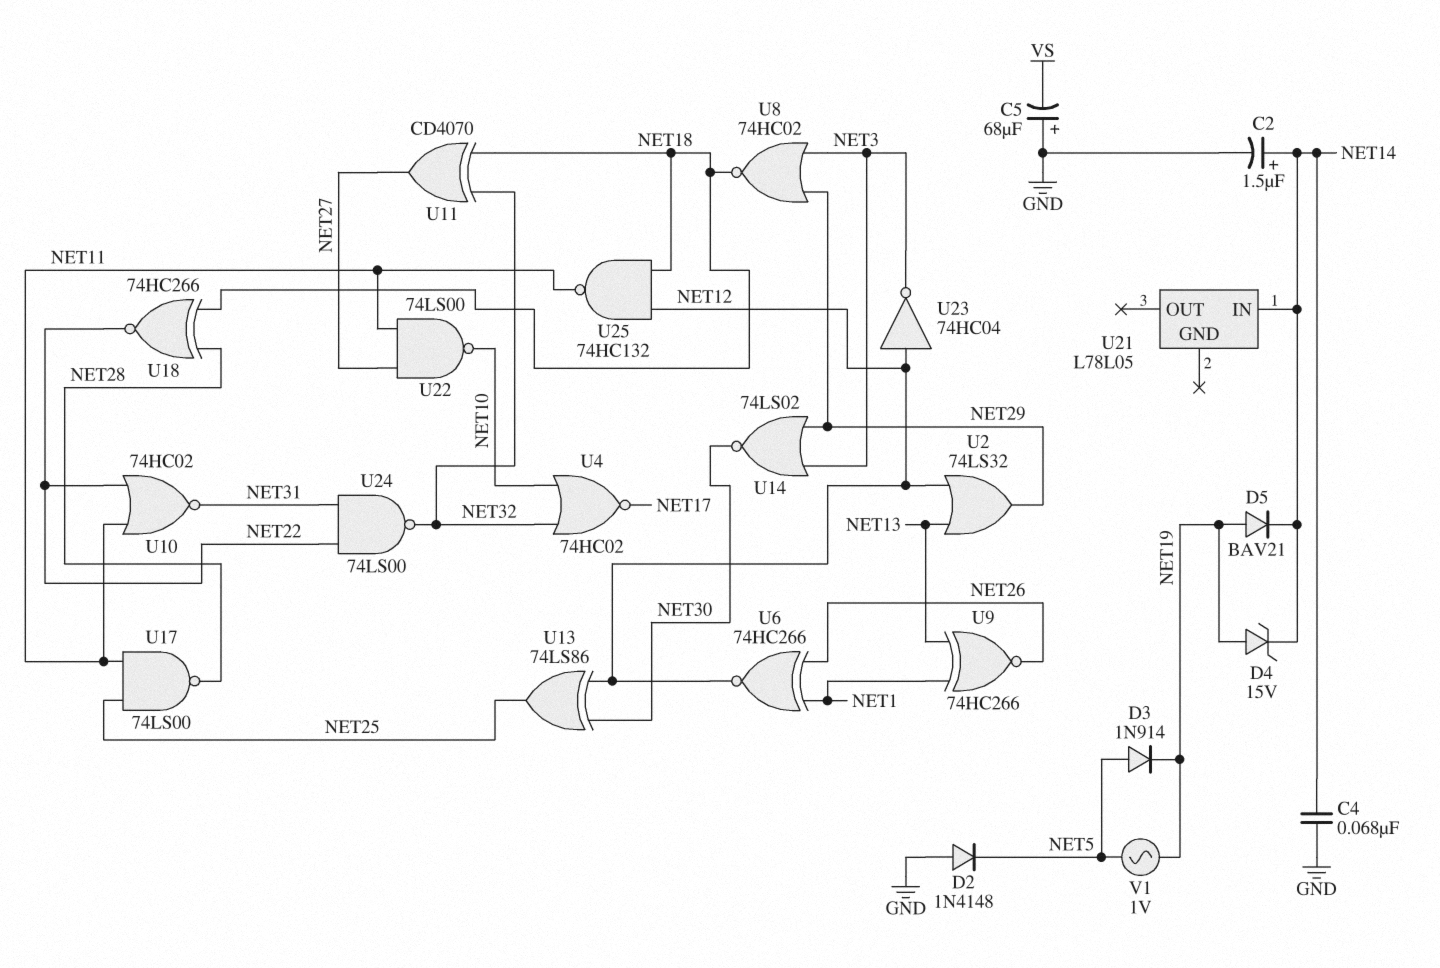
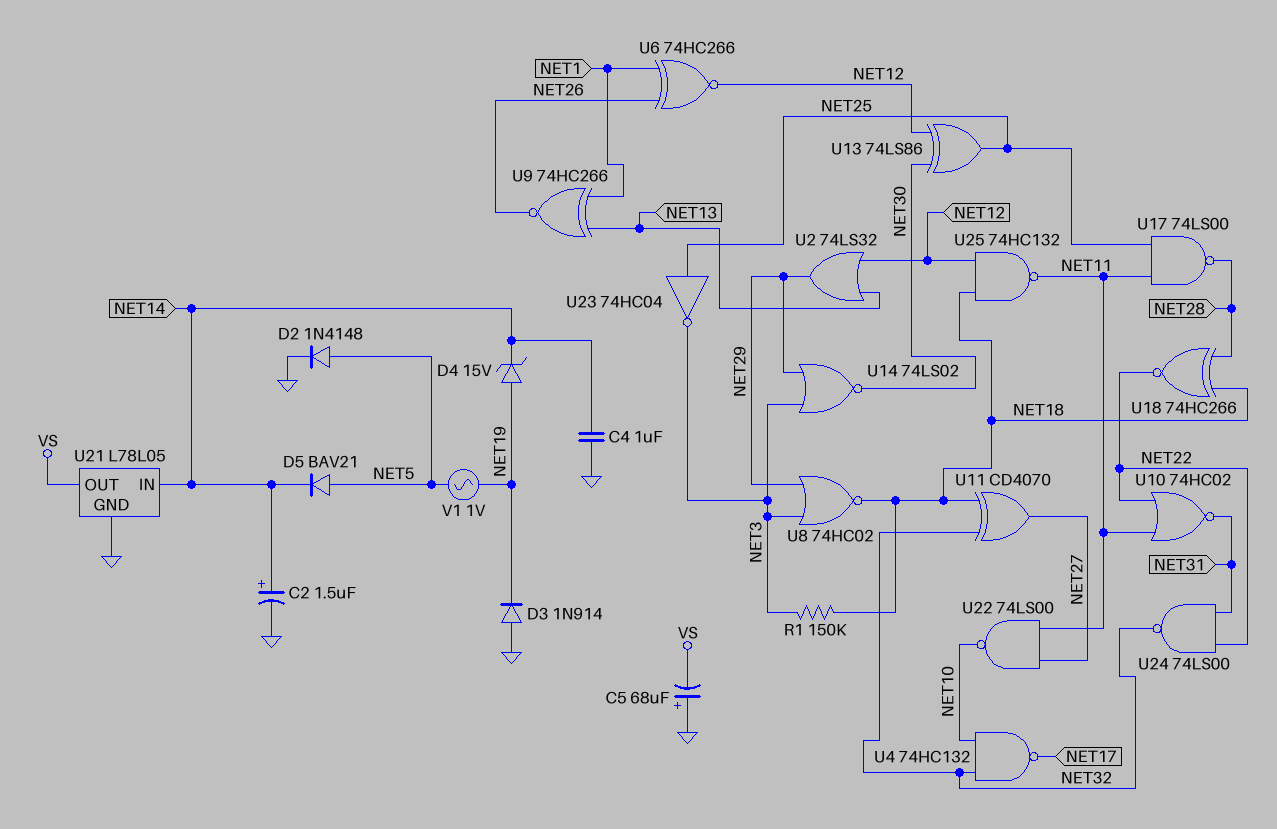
C4: 68nF (GND, NET14) -> 1uF (GND, NET14)
D2: diode 1N4148 (A GND, K NET5) -> diode 1N4148 (A NET5, K GND)
D3: diode 1N914 (A NET5, K NET19) -> diode 1N914 (A GND, K NET19)
D5: diode BAV21 (A NET19, K NET14) -> diode BAV21 (A NET5, K NET14)
R1: none -> 150k (NET3, NET18)
U4: NOR 74HC02 (in NET10, in NET32, out NET17) -> NAND 74HC132 (in NET10, in NET32, out NET17)
U21 pin GND: none -> GND
U21 pin OUT: none -> VS
U23: NOT 74HC04 (in NET12, out NET3) -> NOT 74HC04 (in NET25, out NET3)

